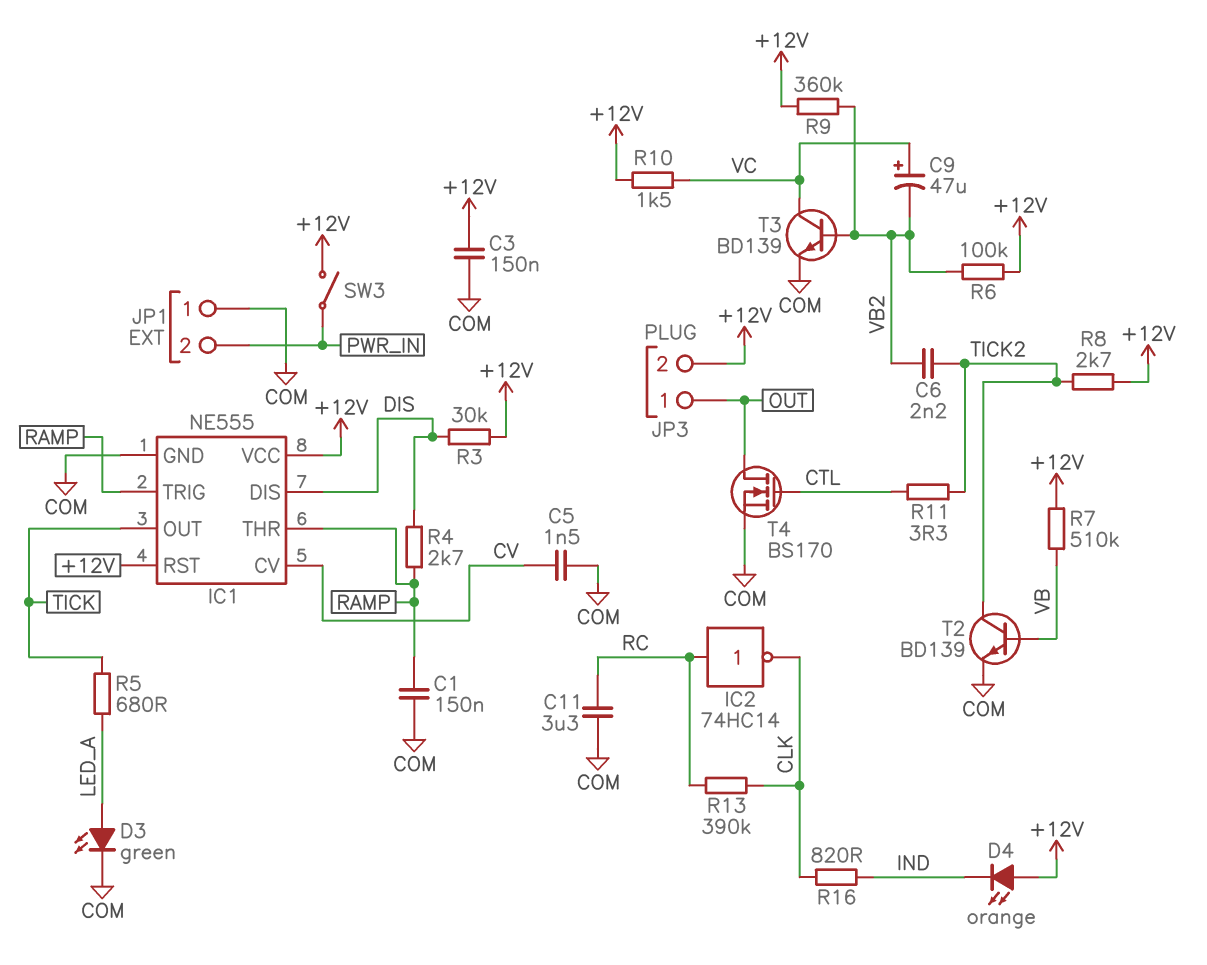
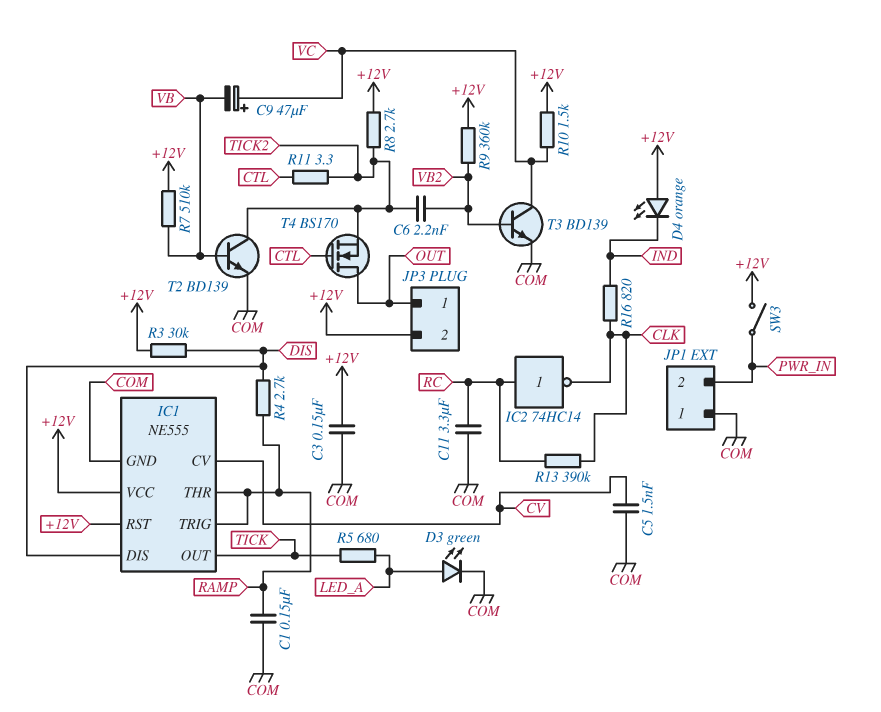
C9: 47uF (plus VC, minus VB2) -> 47uF (plus VC, minus VB)
R6: 100k (+12V, VB2) -> none
T4: NMOS BS170 (G CTL, D OUT, S COM) -> NMOS BS170 (G CTL, D OUT, S TICK2)

